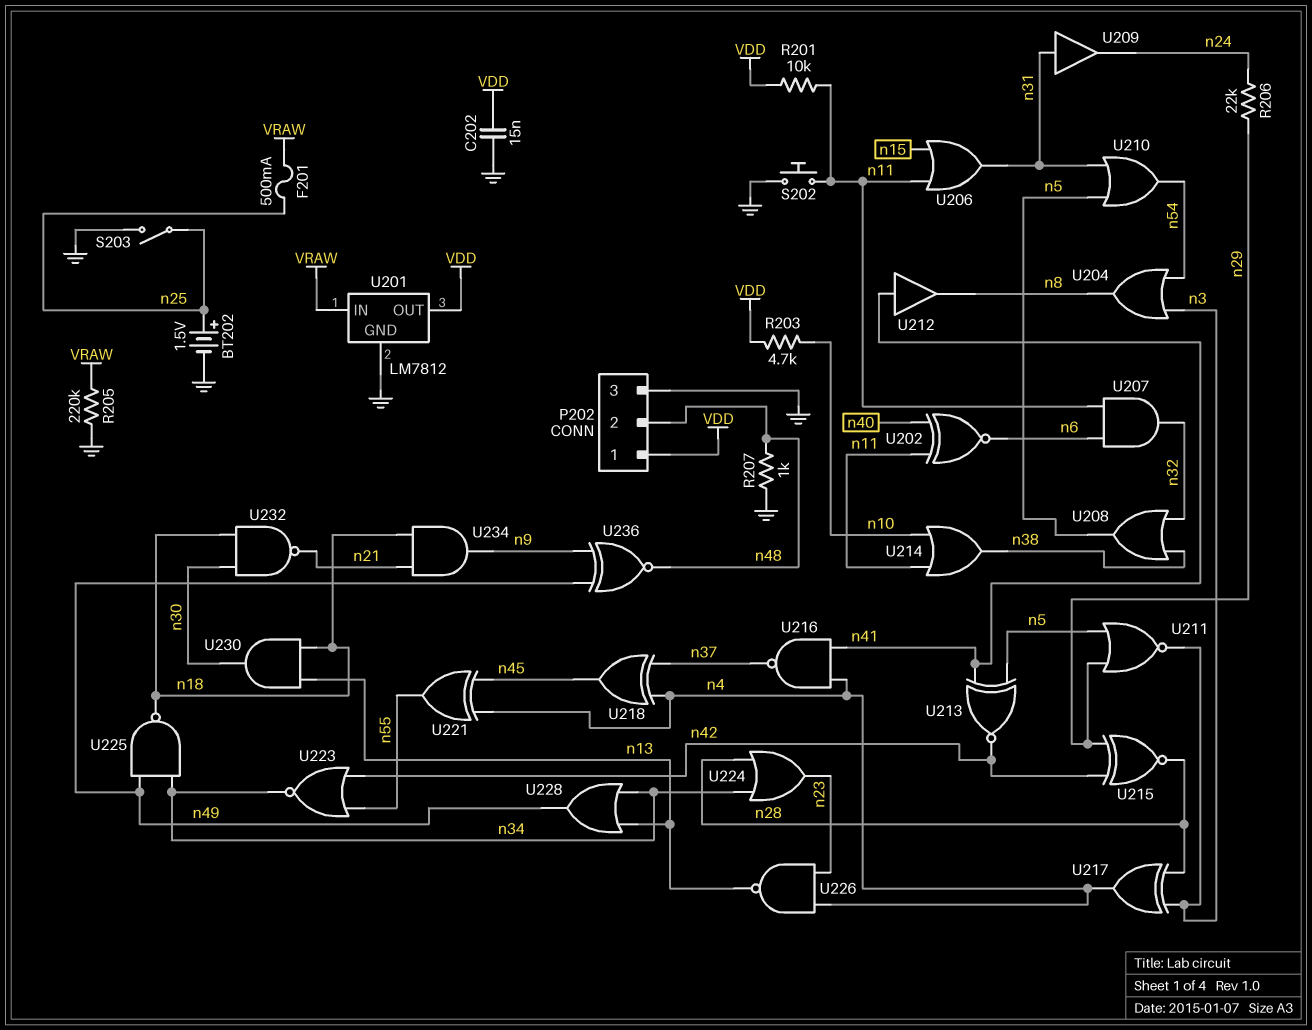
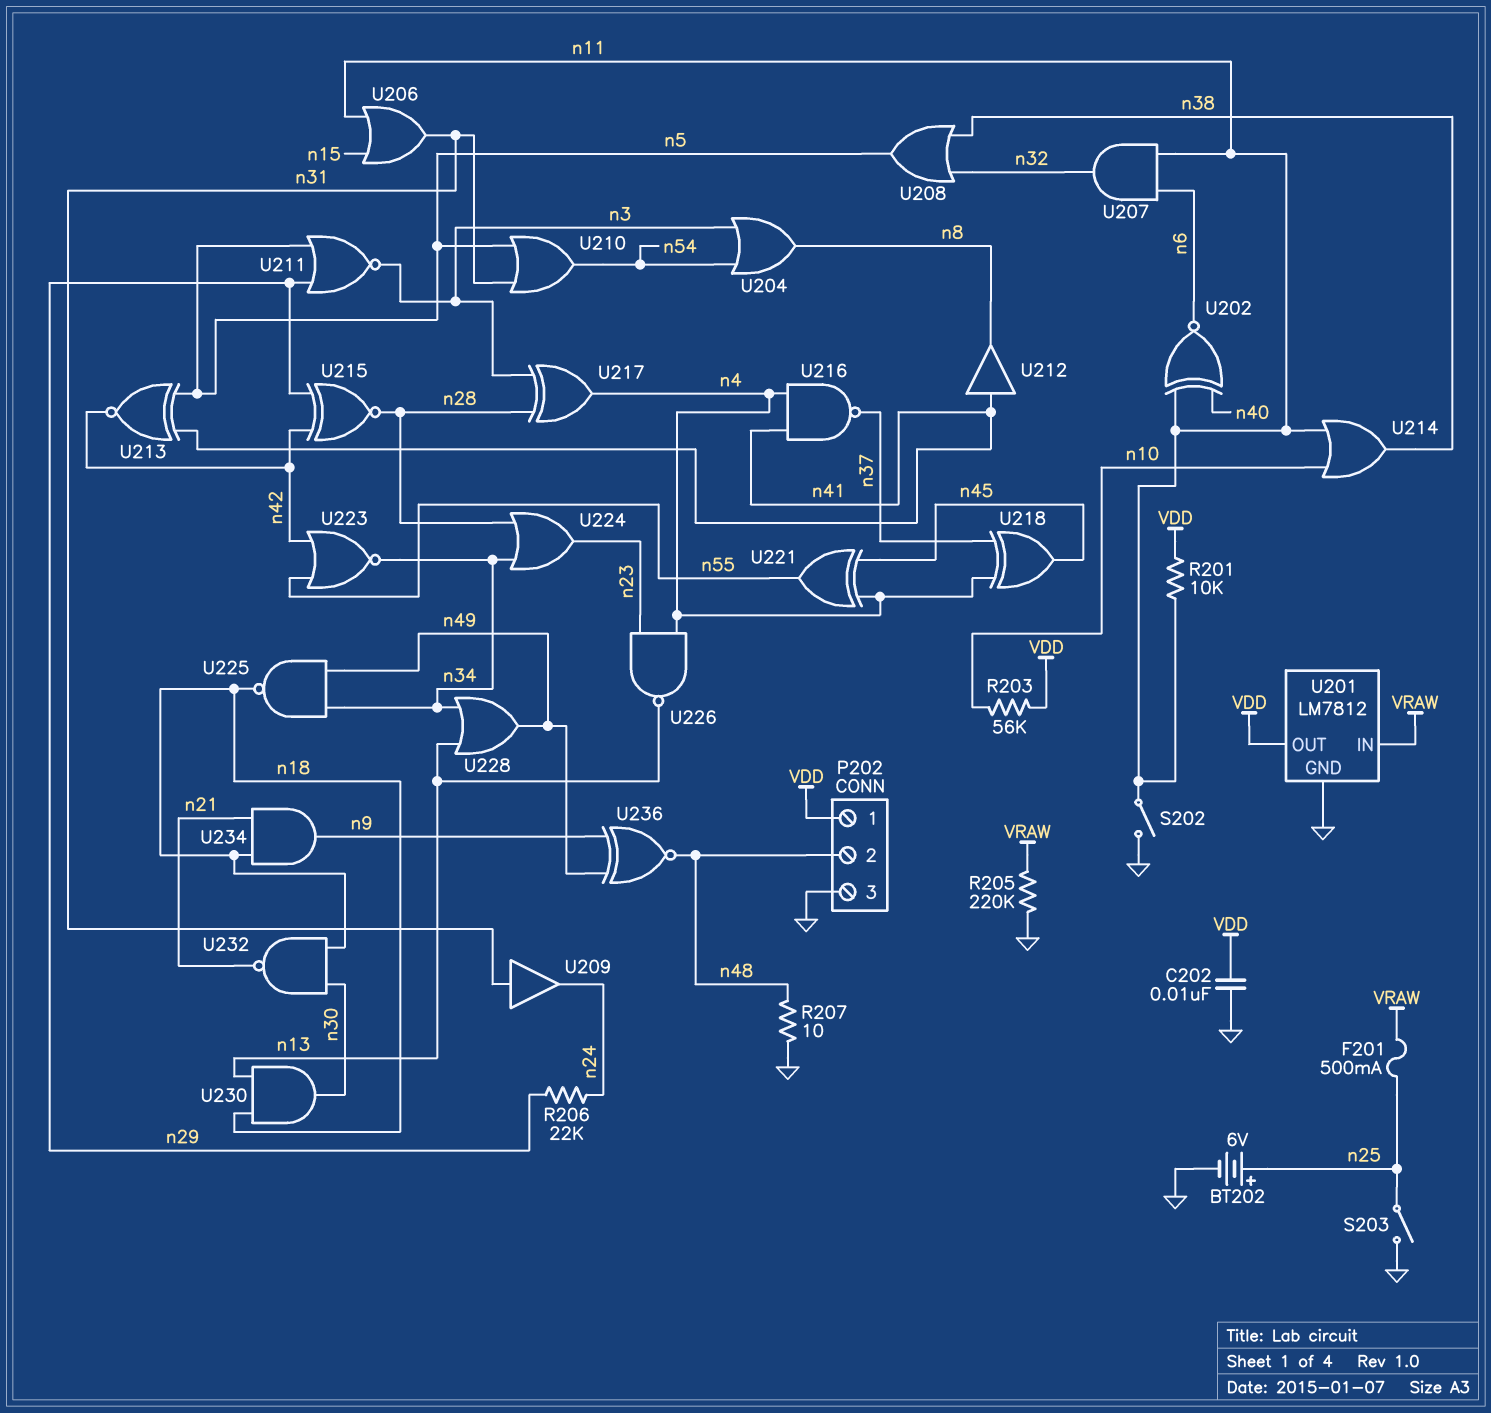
BT202: 1.5V (plus n25, minus GND) -> 6V (plus n25, minus GND)
C202: 15nF (GND, VDD) -> 10nF (GND, VDD)
R203: 4.7k (VDD, n10) -> 56k (VDD, n10)
R207: 1k (GND, n48) -> 10 (GND, n48)
S202: button (GND, n11) -> switch (GND, n11)

